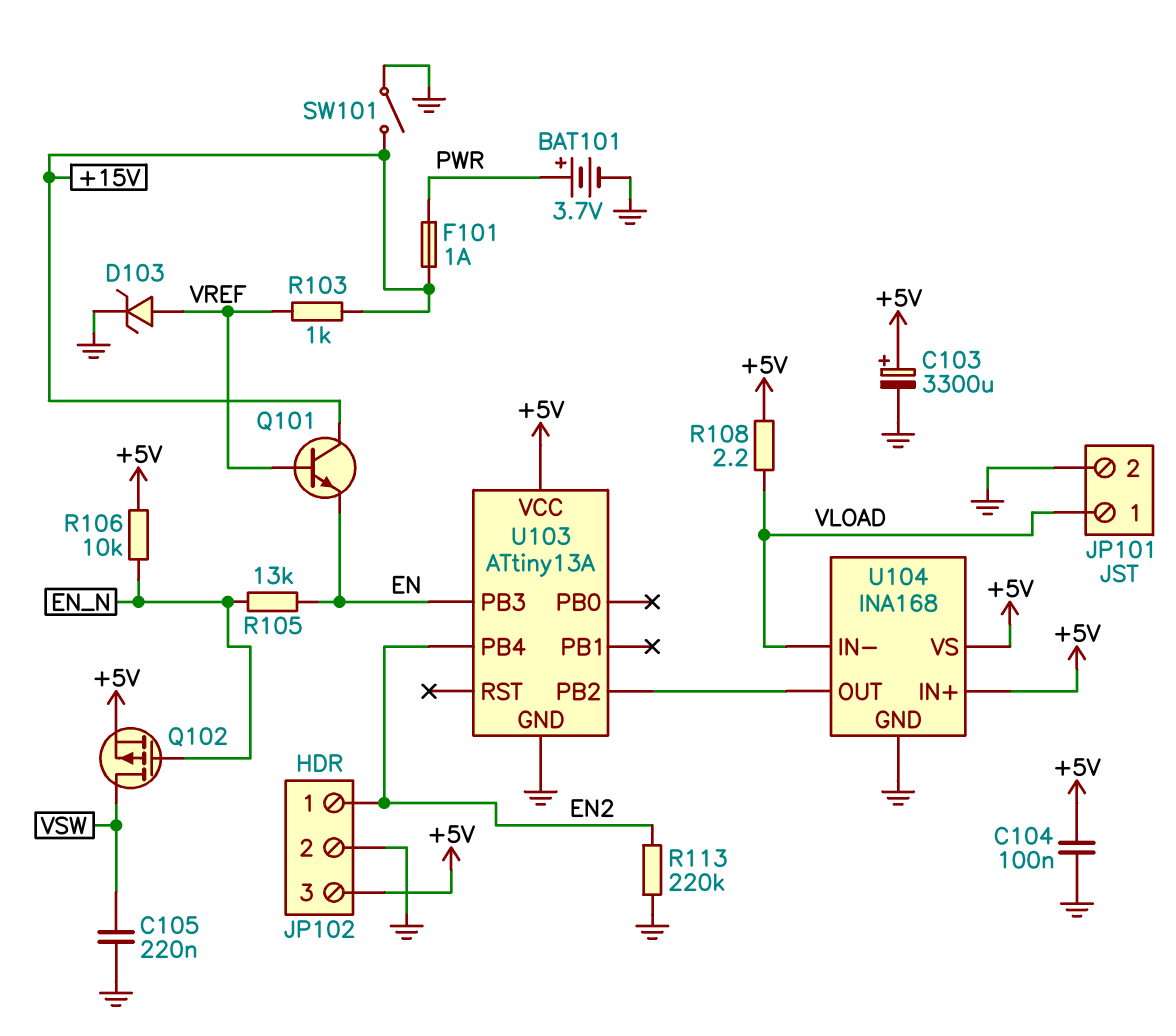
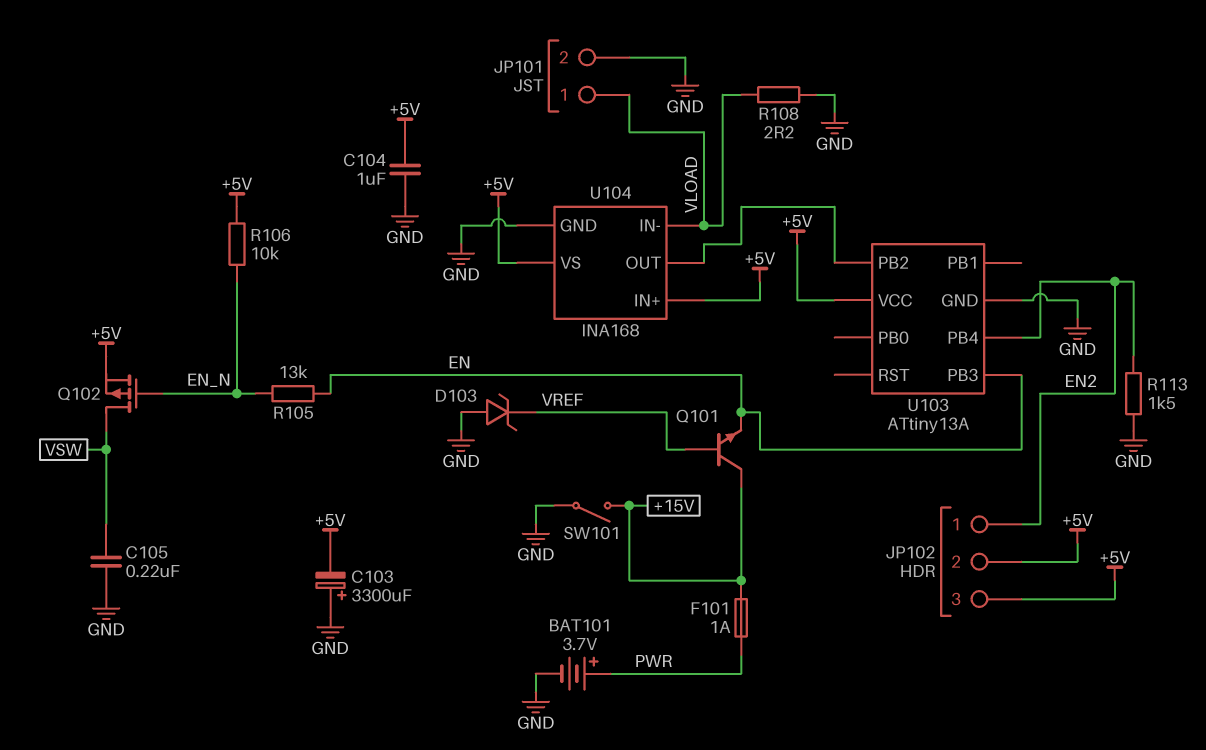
C103: 3300uF (plus +5V, minus GND) -> 3300uF (plus GND, minus +5V)
C104: 100nF (+5V, GND) -> 1uF (+5V, GND)
D103: zener (A VREF, K GND) -> zener (A GND, K VREF)
JP102 pin 2: GND -> +5V
R103: 1k (+15V, VREF) -> none
R108: 2.2 (+5V, VLOAD) -> 2.2 (GND, VLOAD)
R113: 220k (EN2, GND) -> 1.5k (EN2, GND)

